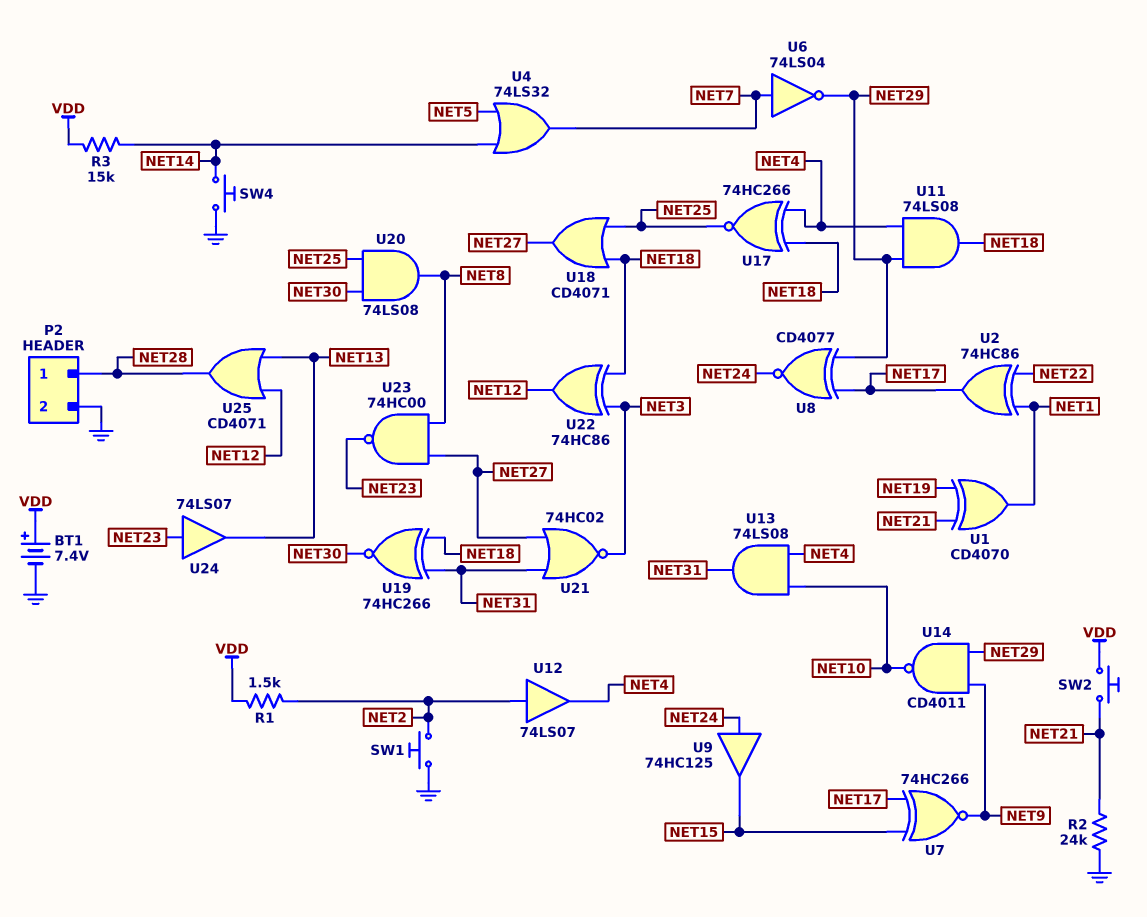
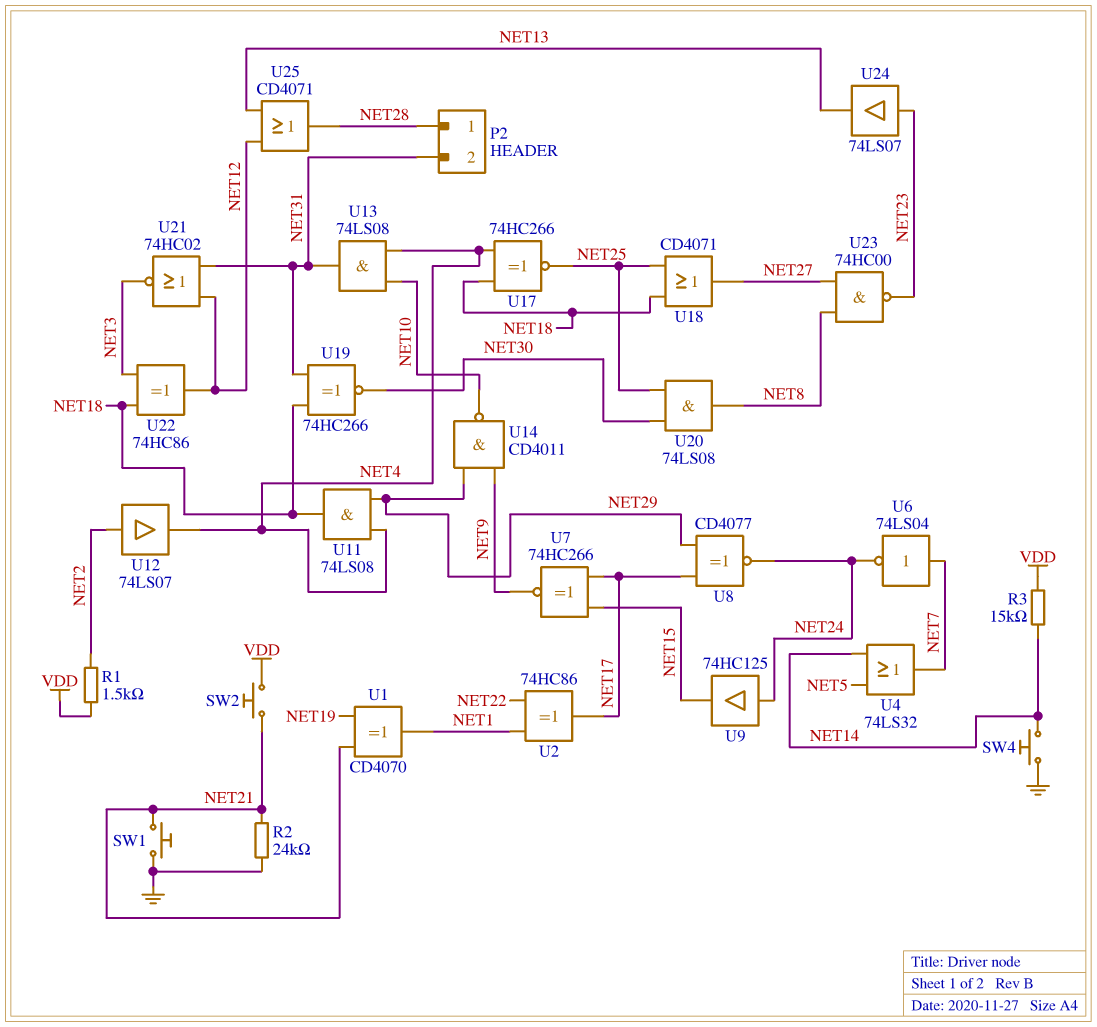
BT1: 7.4V (plus VDD, minus GND) -> none
P2 pin 2: GND -> NET31
SW1: button (GND, NET2) -> button (GND, NET21)
U6: NOT 74LS04 (in NET7, out NET29) -> NOT 74LS04 (in NET7, out NET24)
U21: NOR 74HC02 (in NET27, in NET31, out NET3) -> NOR 74HC02 (in NET12, in NET31, out NET3)

